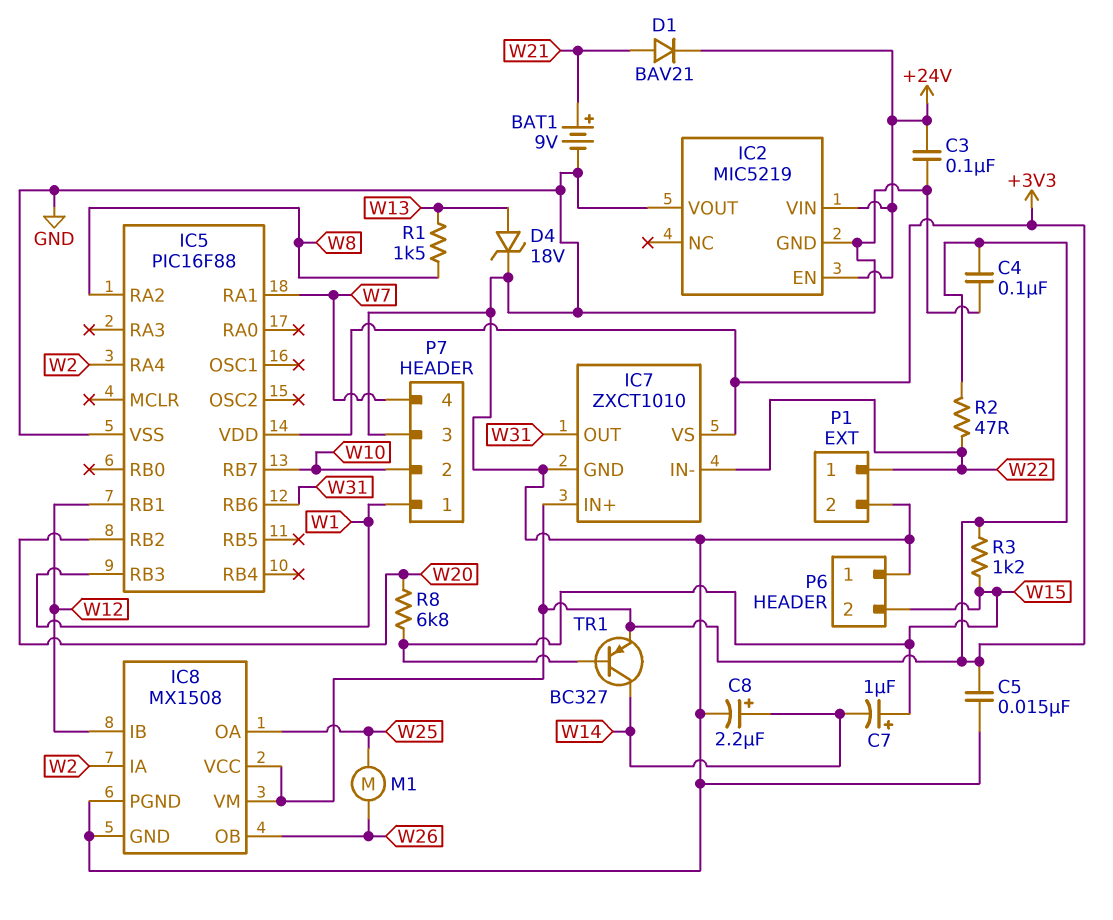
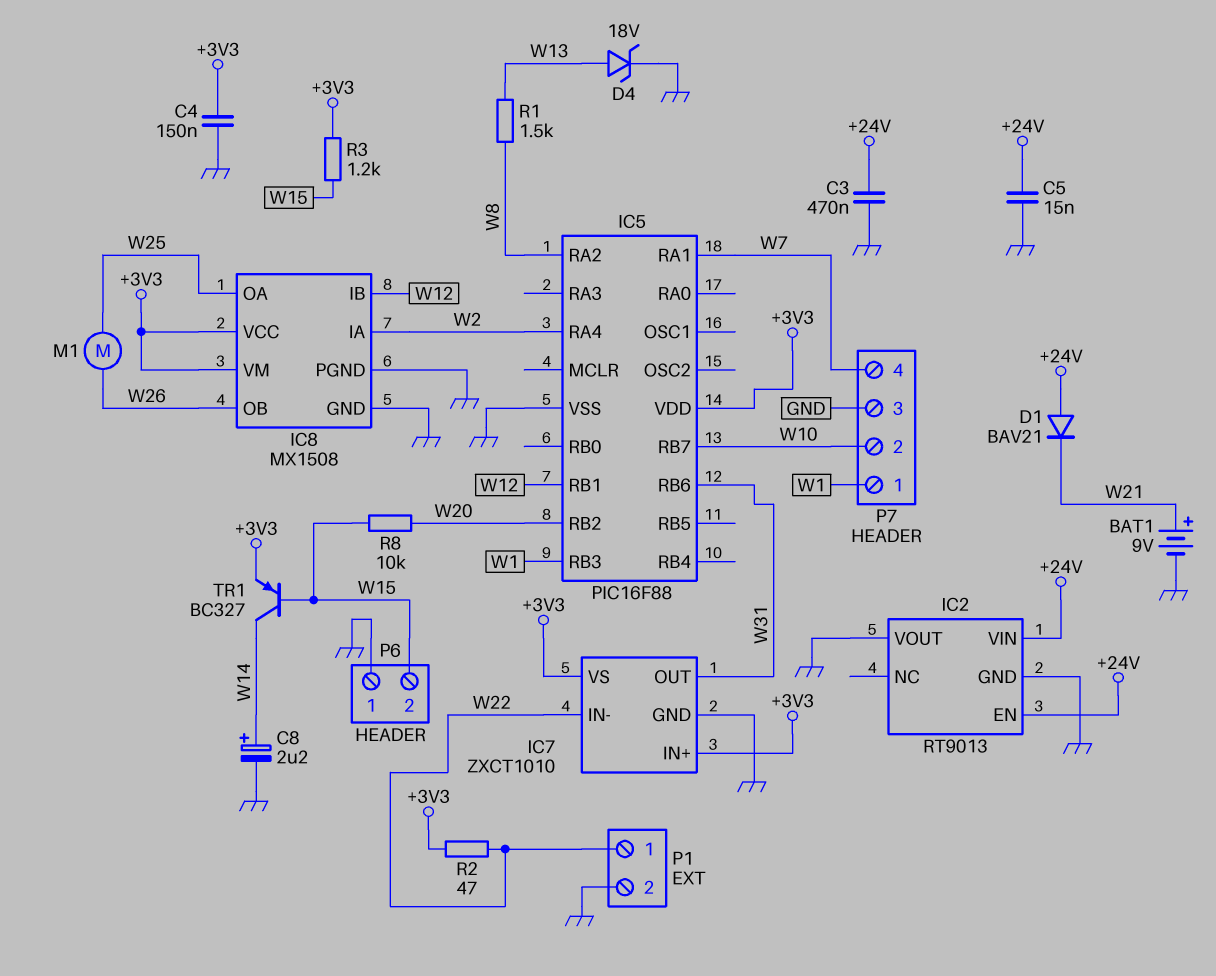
C3: 100nF (+24V, GND) -> 470nF (+24V, GND)
C4: 100nF (+3V3, GND) -> 150nF (+3V3, GND)
C5: 15nF (+3V3, GND) -> 15nF (+24V, GND)
C7: 1uF (plus W15, minus W14) -> none
D1: diode BAV21 (A W21, K +24V) -> diode BAV21 (A +24V, K W21)
IC2: MIC5219 -> RT9013
R8: 6.8k (W15, W20) -> 10k (W15, W20)

